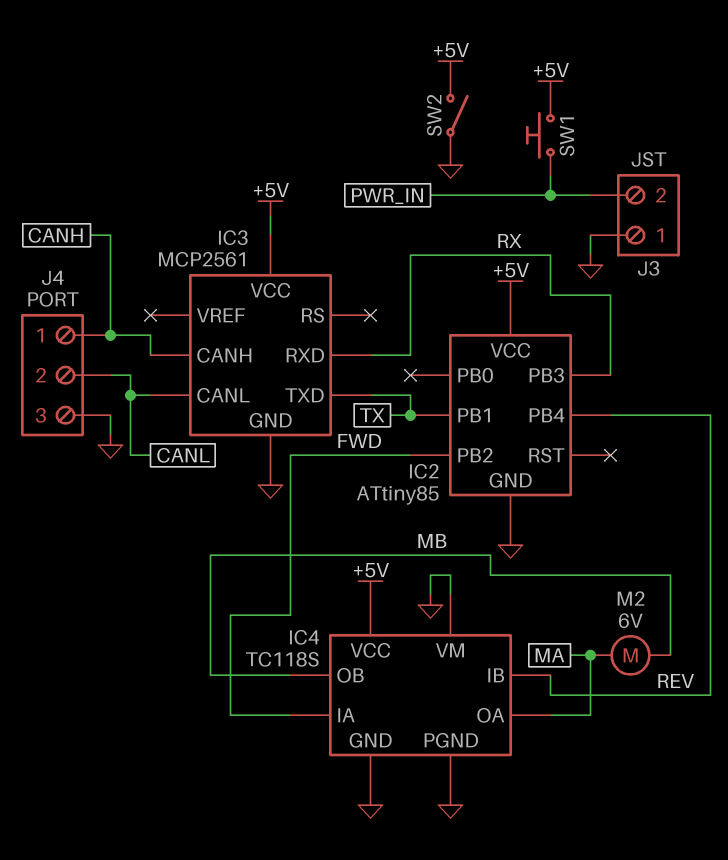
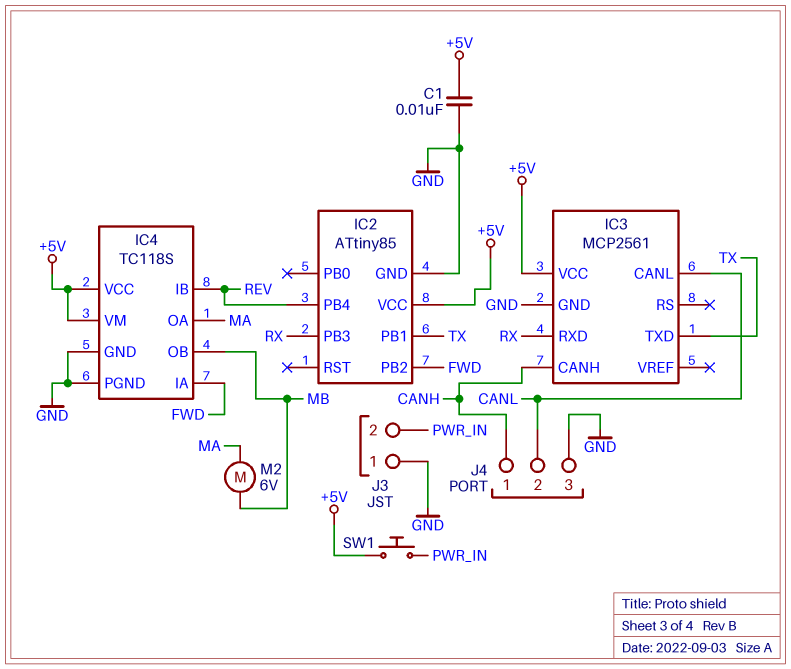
C1: none -> 10nF (+5V, GND)
IC4 pin VM: GND -> +5V
SW2: switch (+5V, GND) -> none

